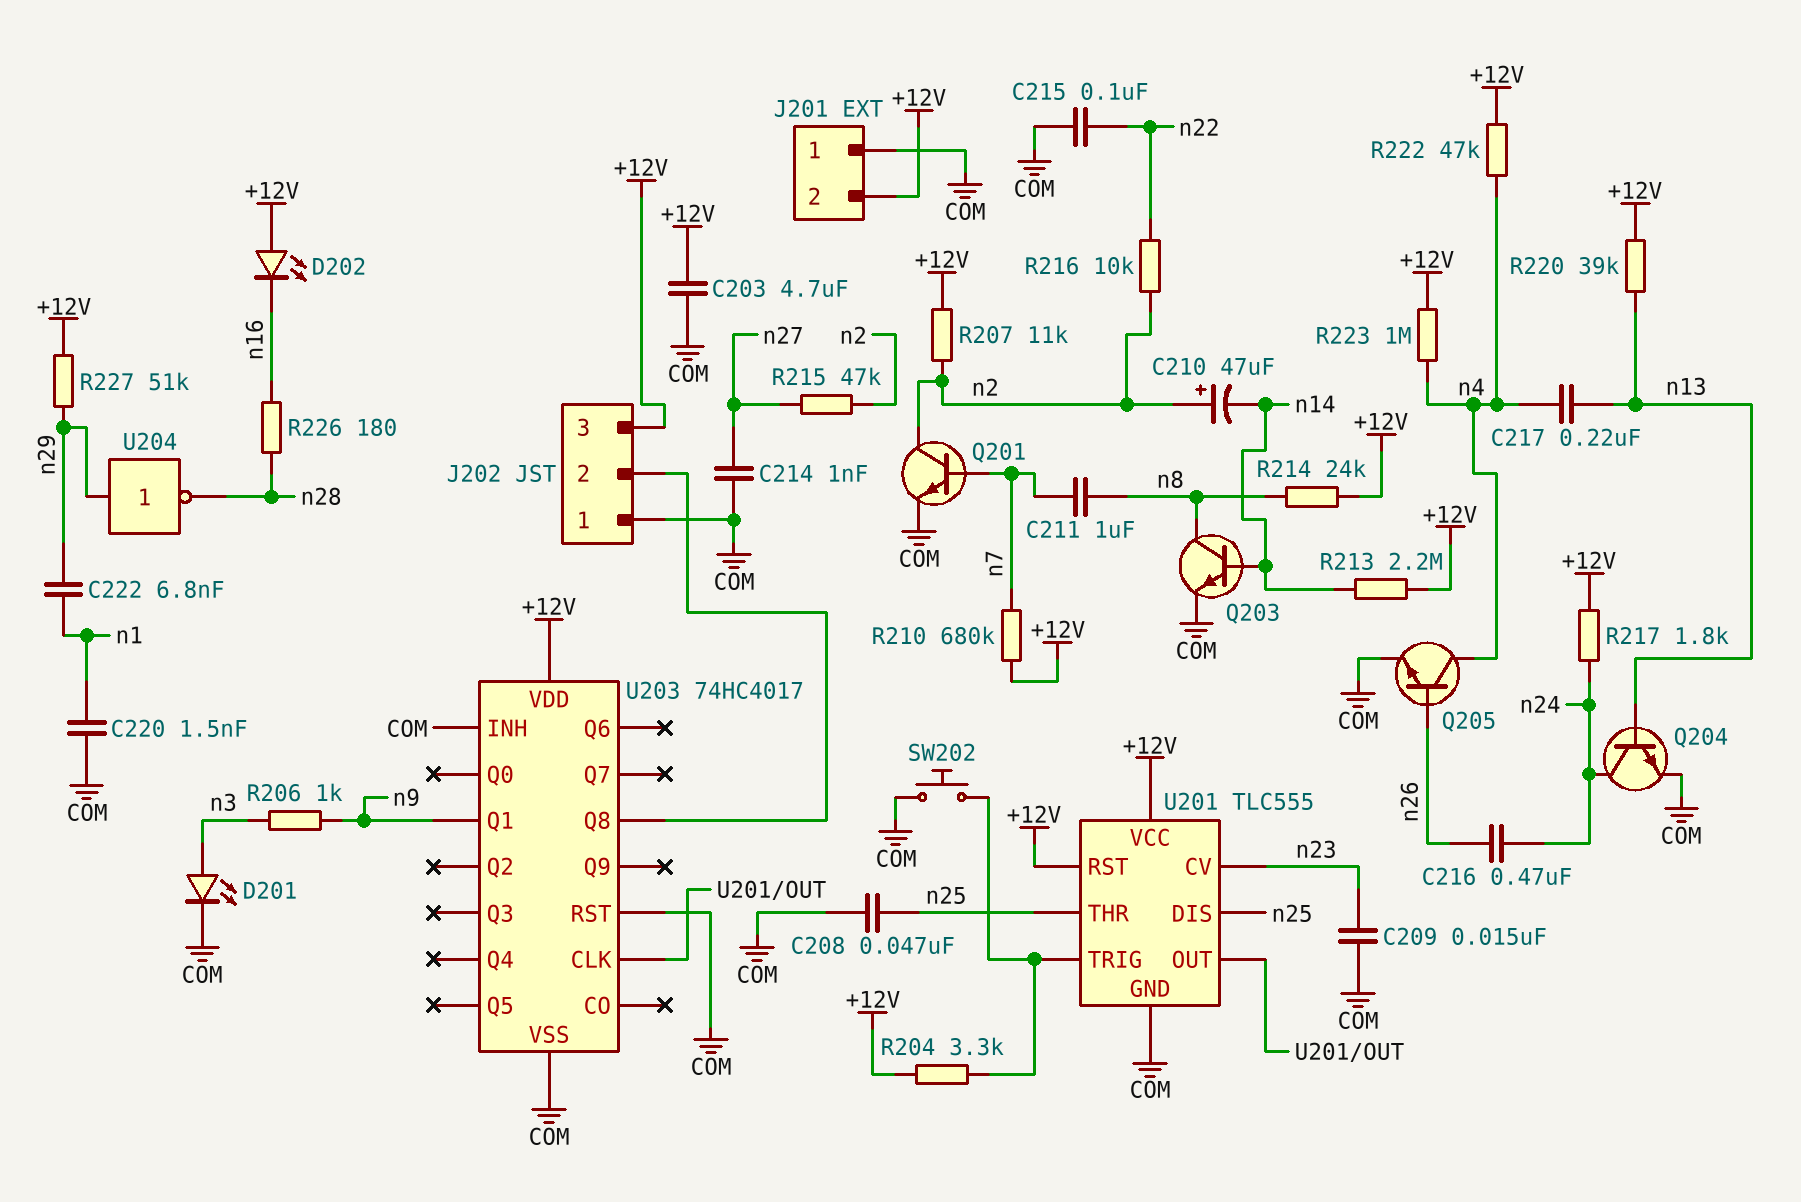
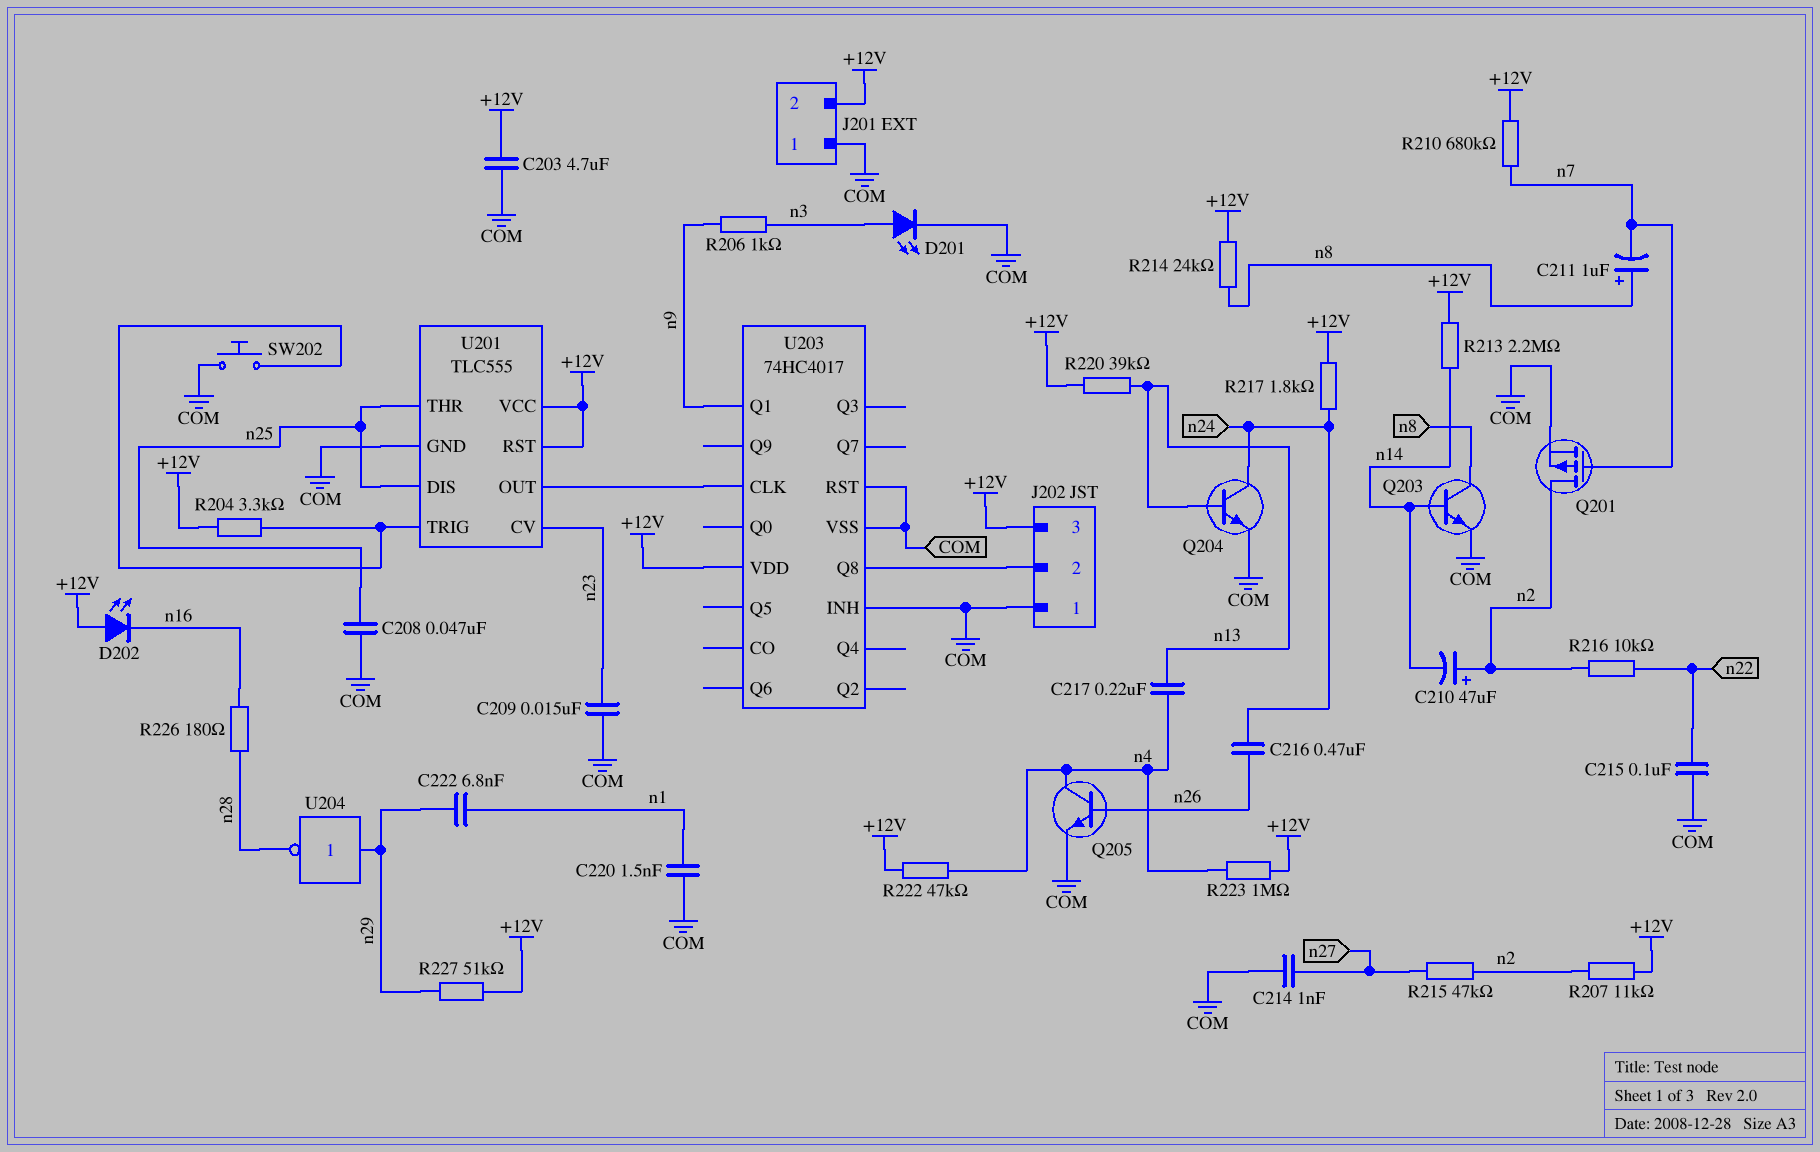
C211: 1uF (n7, n8) -> 1uF (plus n8, minus n7)
Q201: NPN (B n7, C n2, E COM) -> PMOS (G n7, D n2, S COM)

